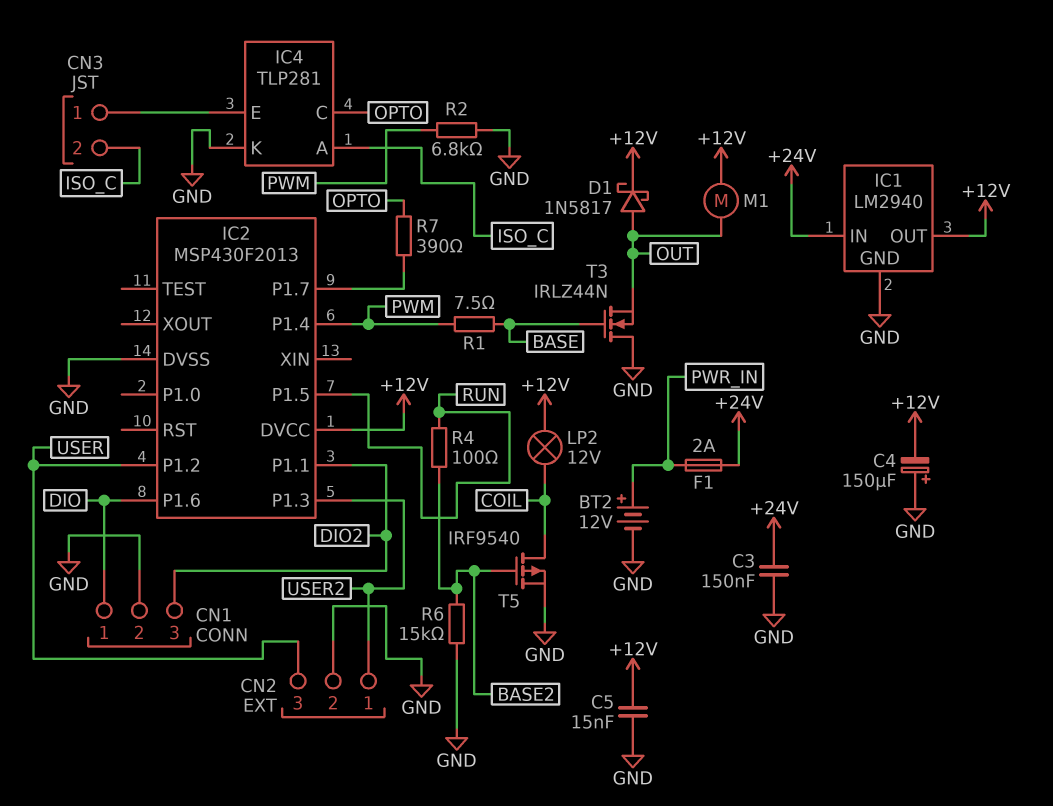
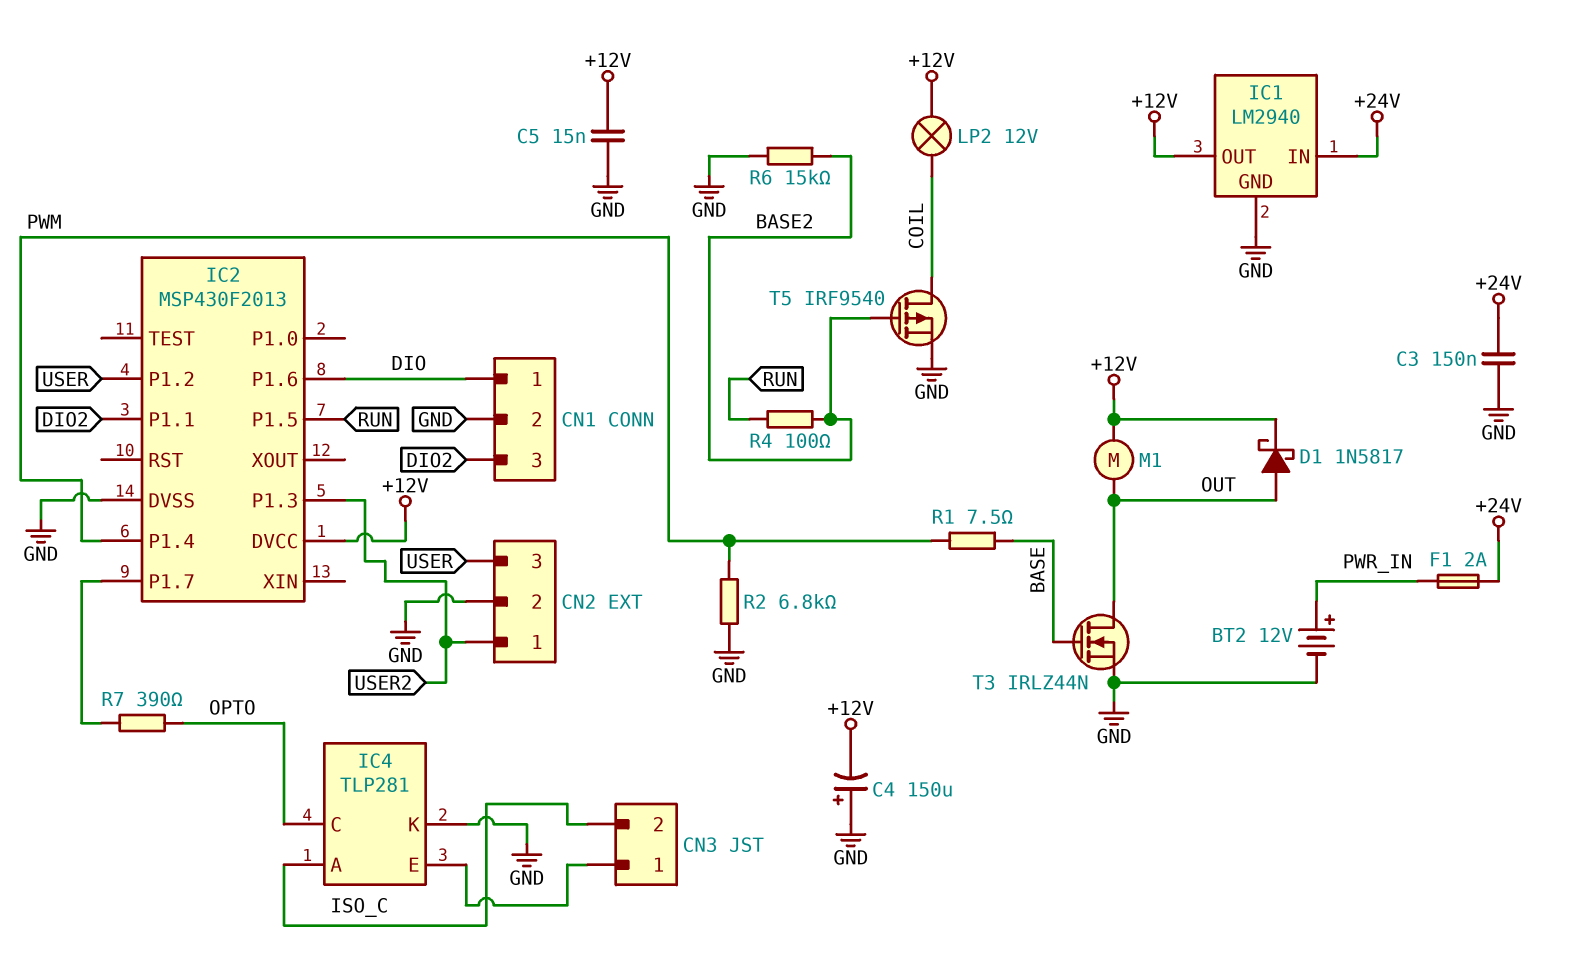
T3: NMOS IRLZ44N (G BASE, D GND, S OUT) -> NMOS IRLZ44N (G BASE, D OUT, S GND)

